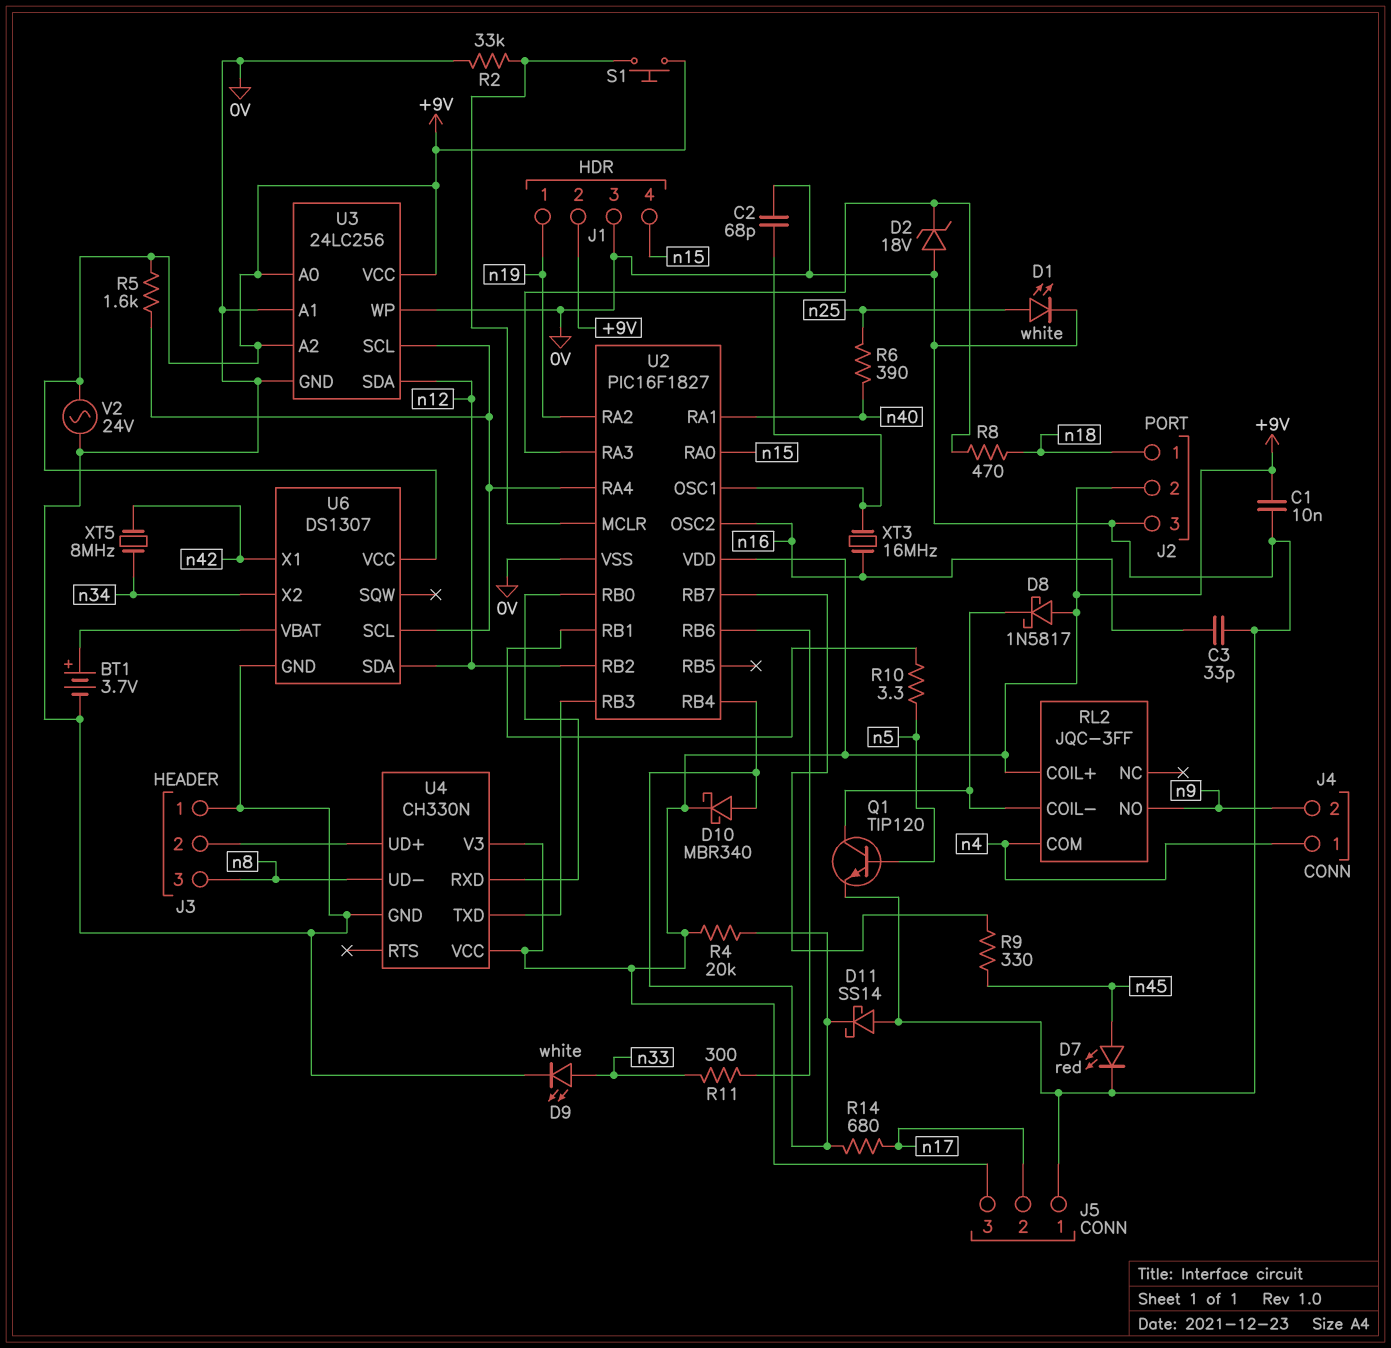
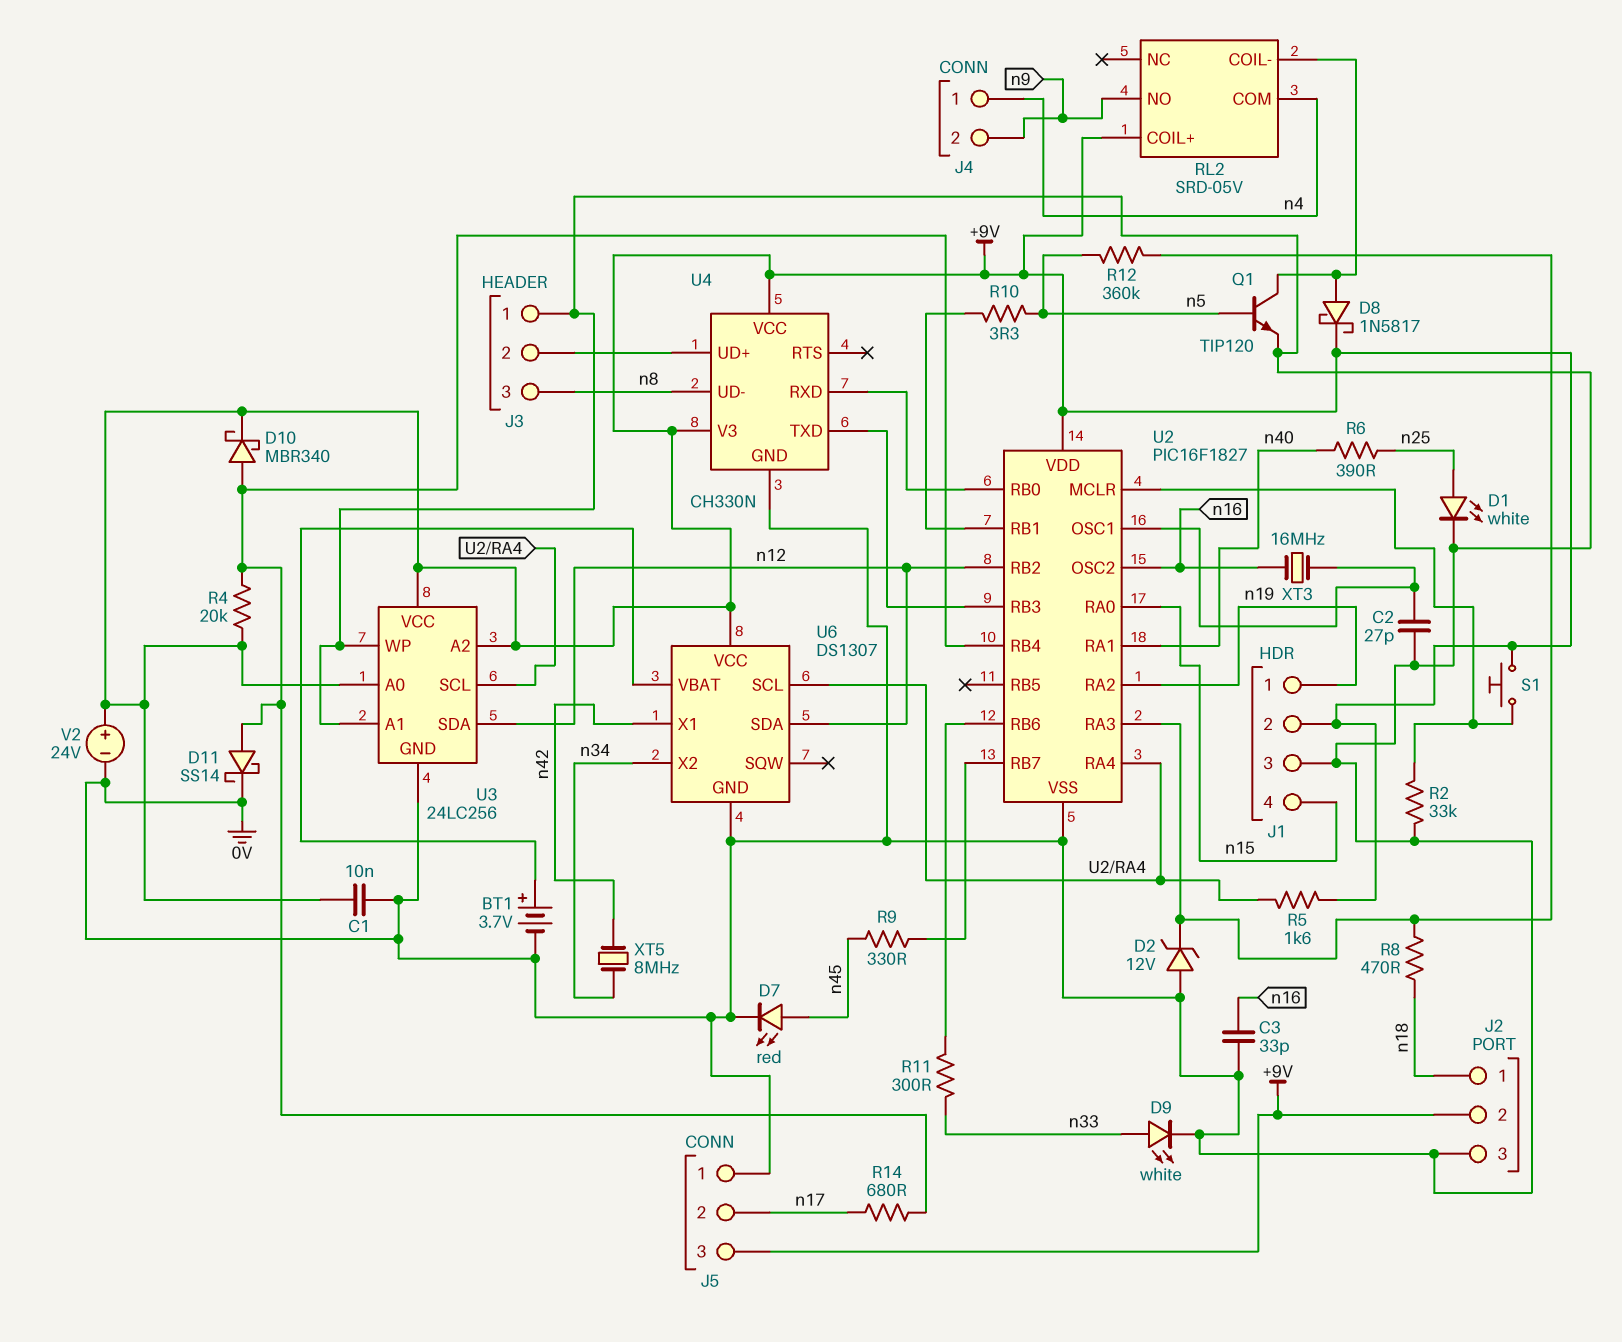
C2: 68pF (0V, U2/OSC1) -> 27pF (0V, U2/OSC1)
D2: zener 18V (A 0V, K U2/RA3) -> zener 12V (A 0V, K U2/RA3)
D8: schottky 1N5817 (A +9V, K RL2/COIL-) -> schottky 1N5817 (A RL2/COIL-, K +9V)
D11: schottky SS14 (A 0V, K U2/RB4) -> schottky SS14 (A U2/RB4, K 0V)
R12: none -> 360k (U2/RA3, n5)
RL2: JQC-3FF -> SRD-05V
V2: AC 24V (+9V, 0V) -> 24V (plus +9V, minus 0V)

